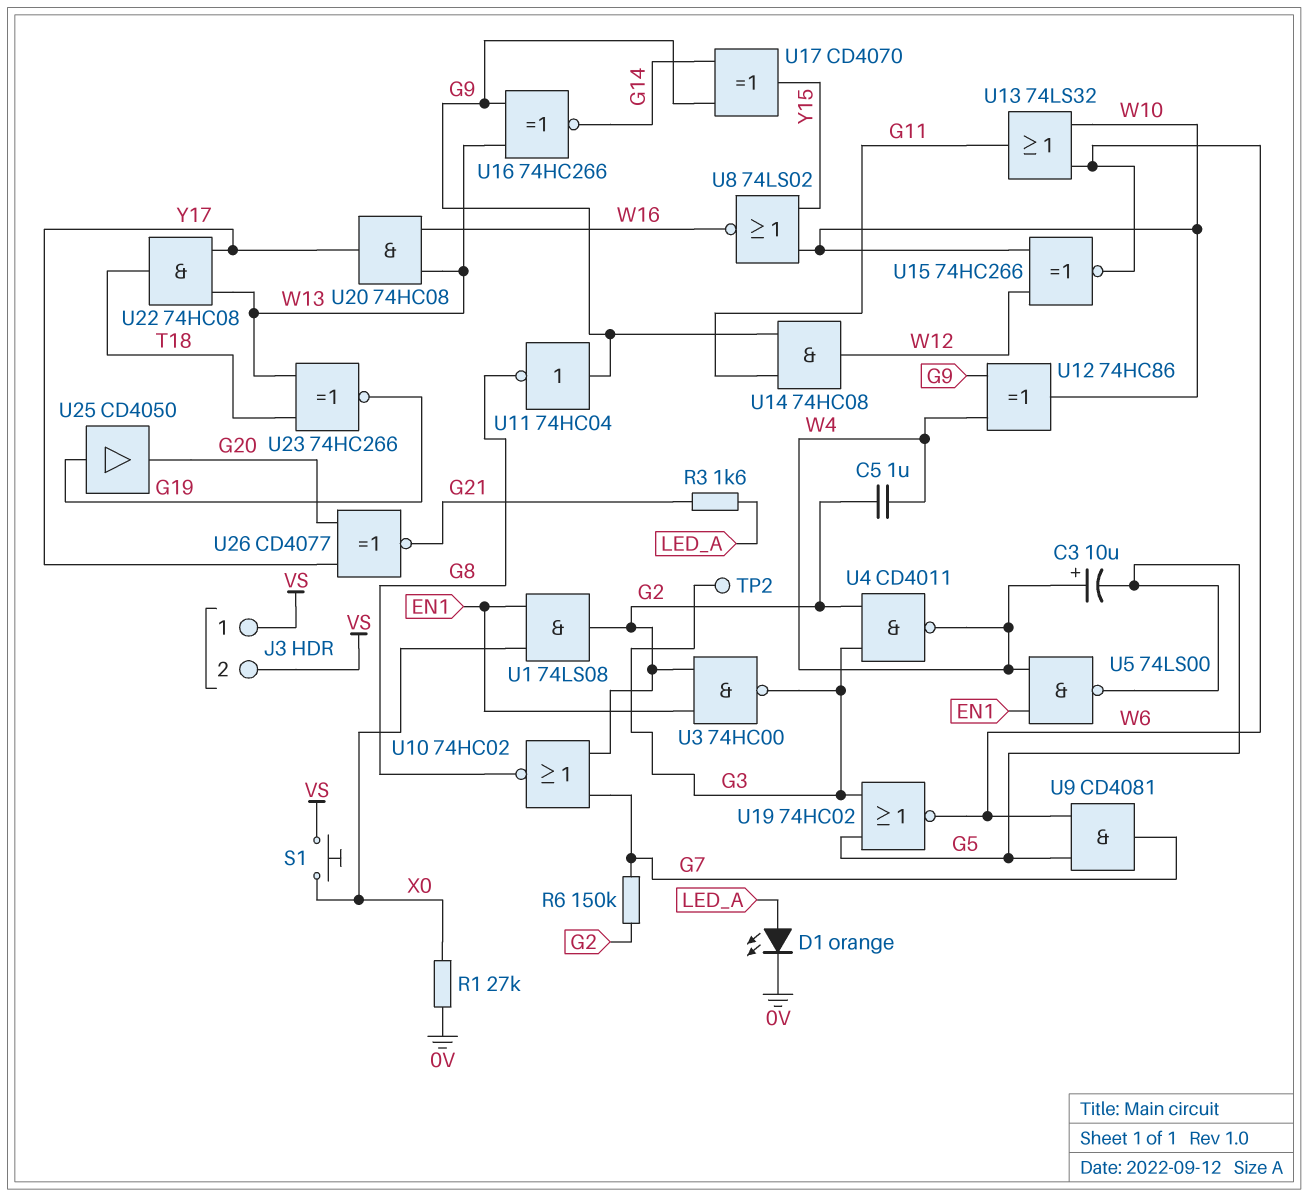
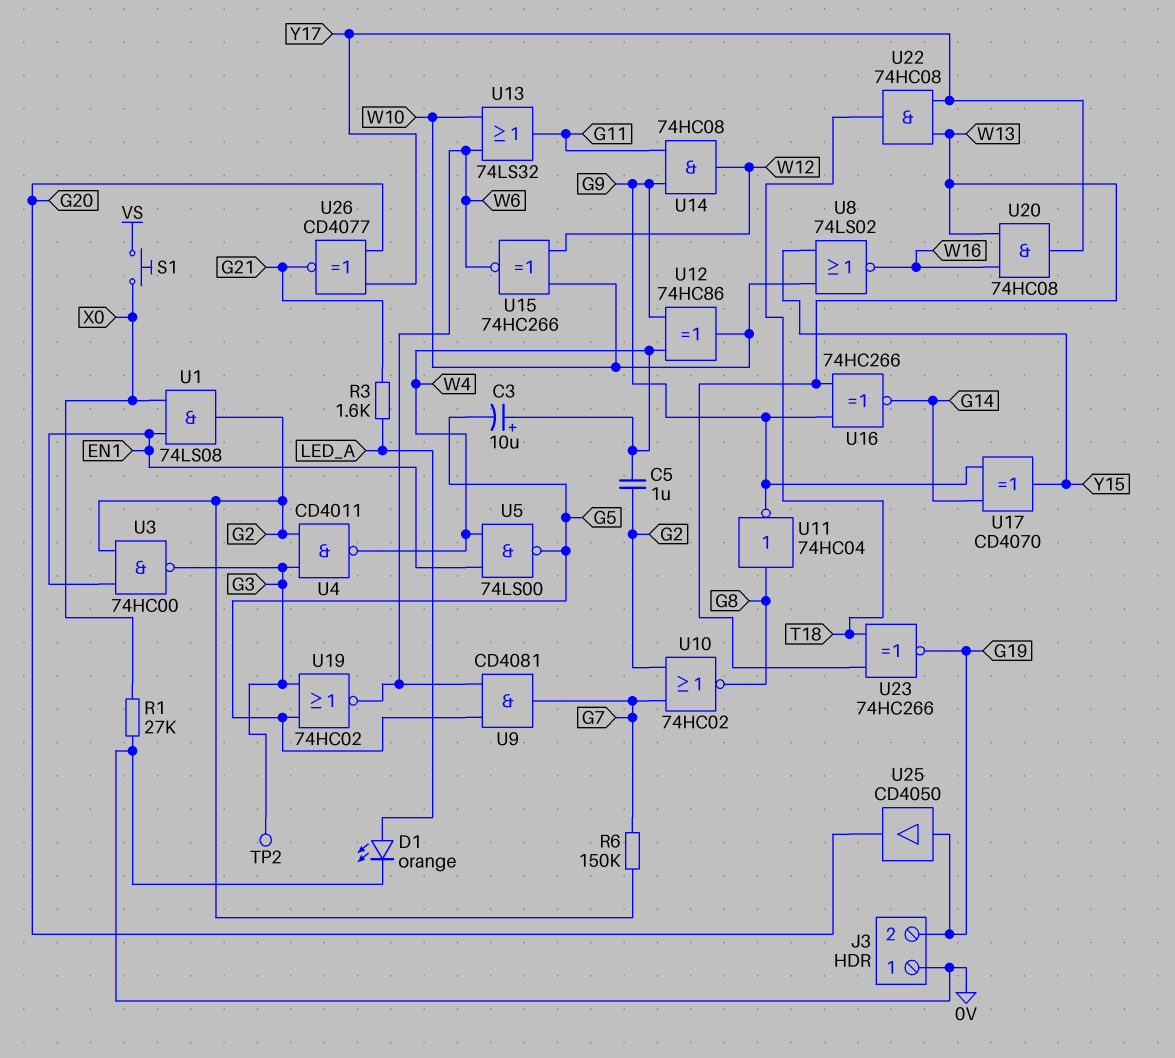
J3 pin 1: VS -> 0V
J3 pin 2: VS -> G19
U11: NOT 74HC04 (in G9, out G8) -> NOT 74HC04 (in G8, out G9)

